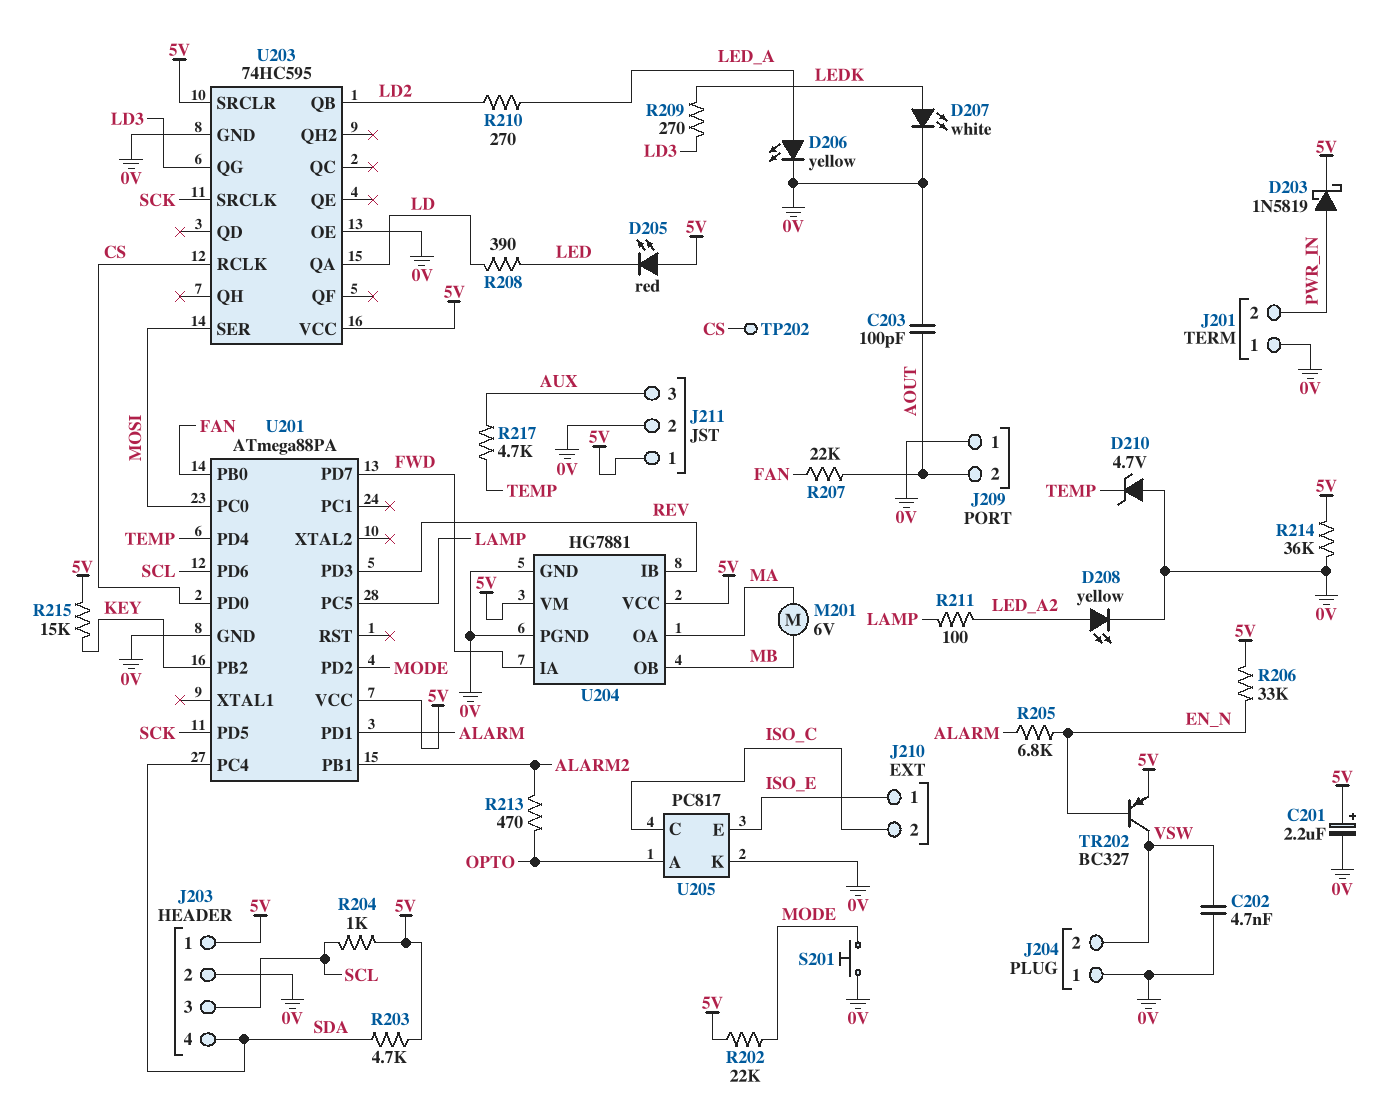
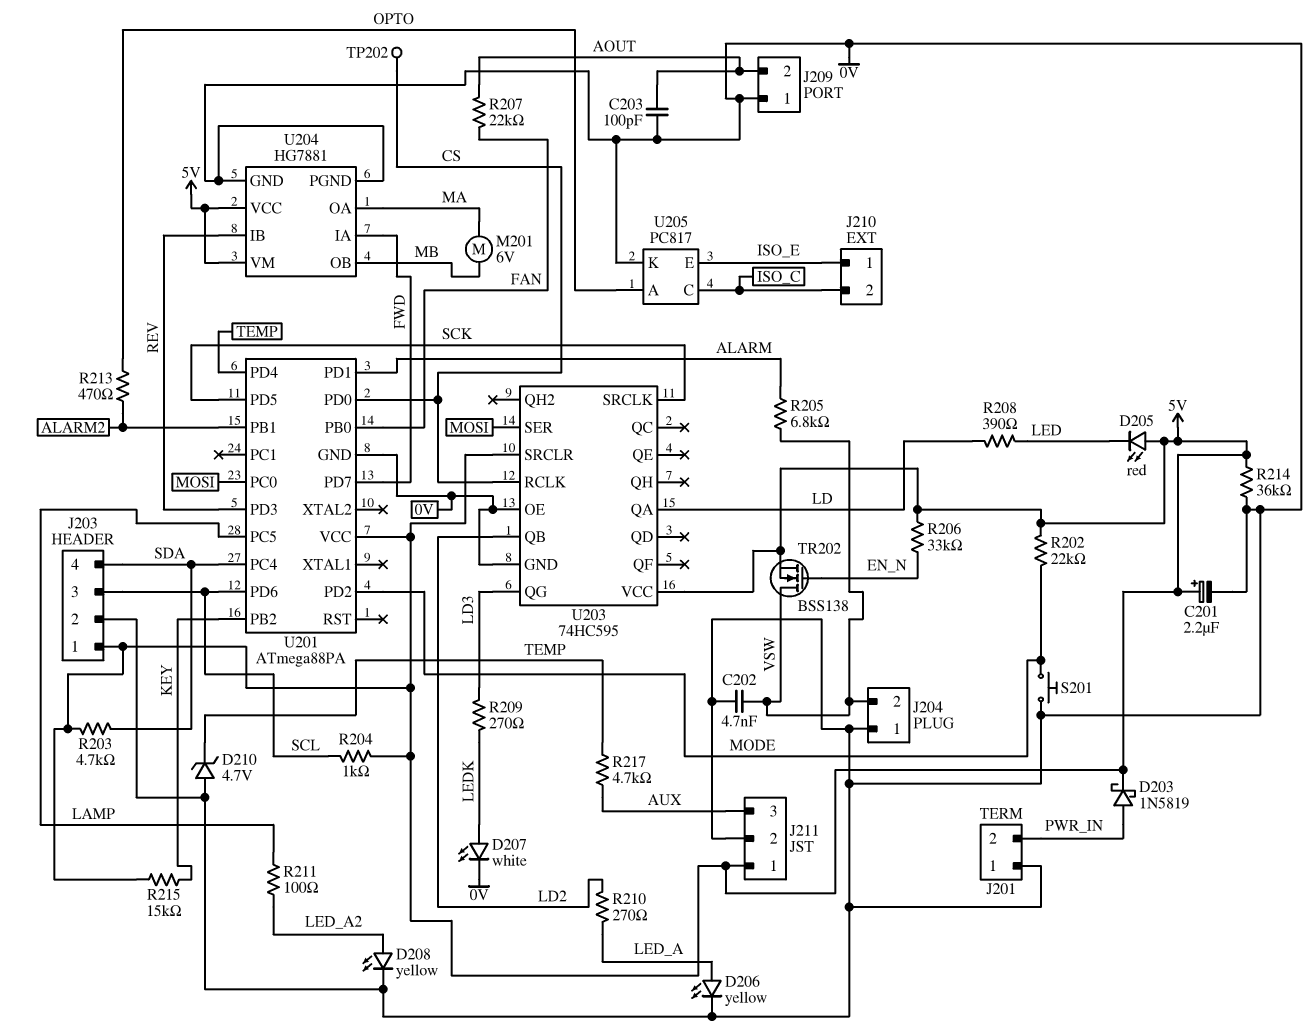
R205: 6.8k (ALARM, EN_N) -> 6.8k (ALARM, VSW)
TR202: PNP BC327 (B EN_N, C VSW, E 5V) -> NMOS BSS138 (G EN_N, D VSW, S 5V)

